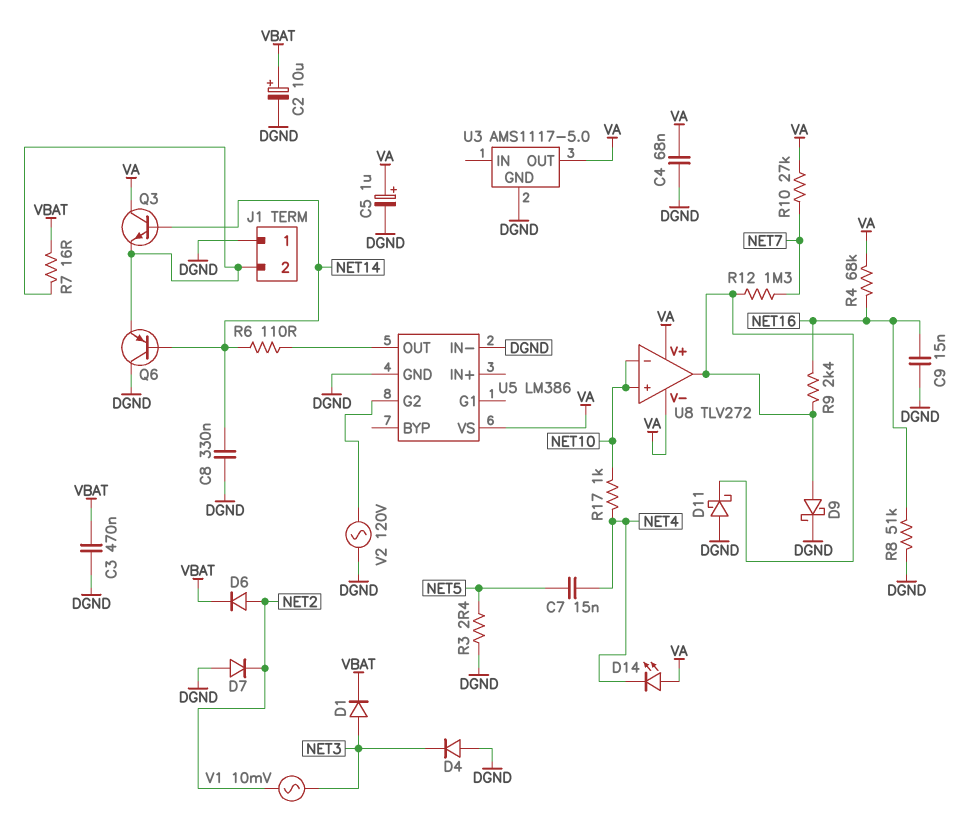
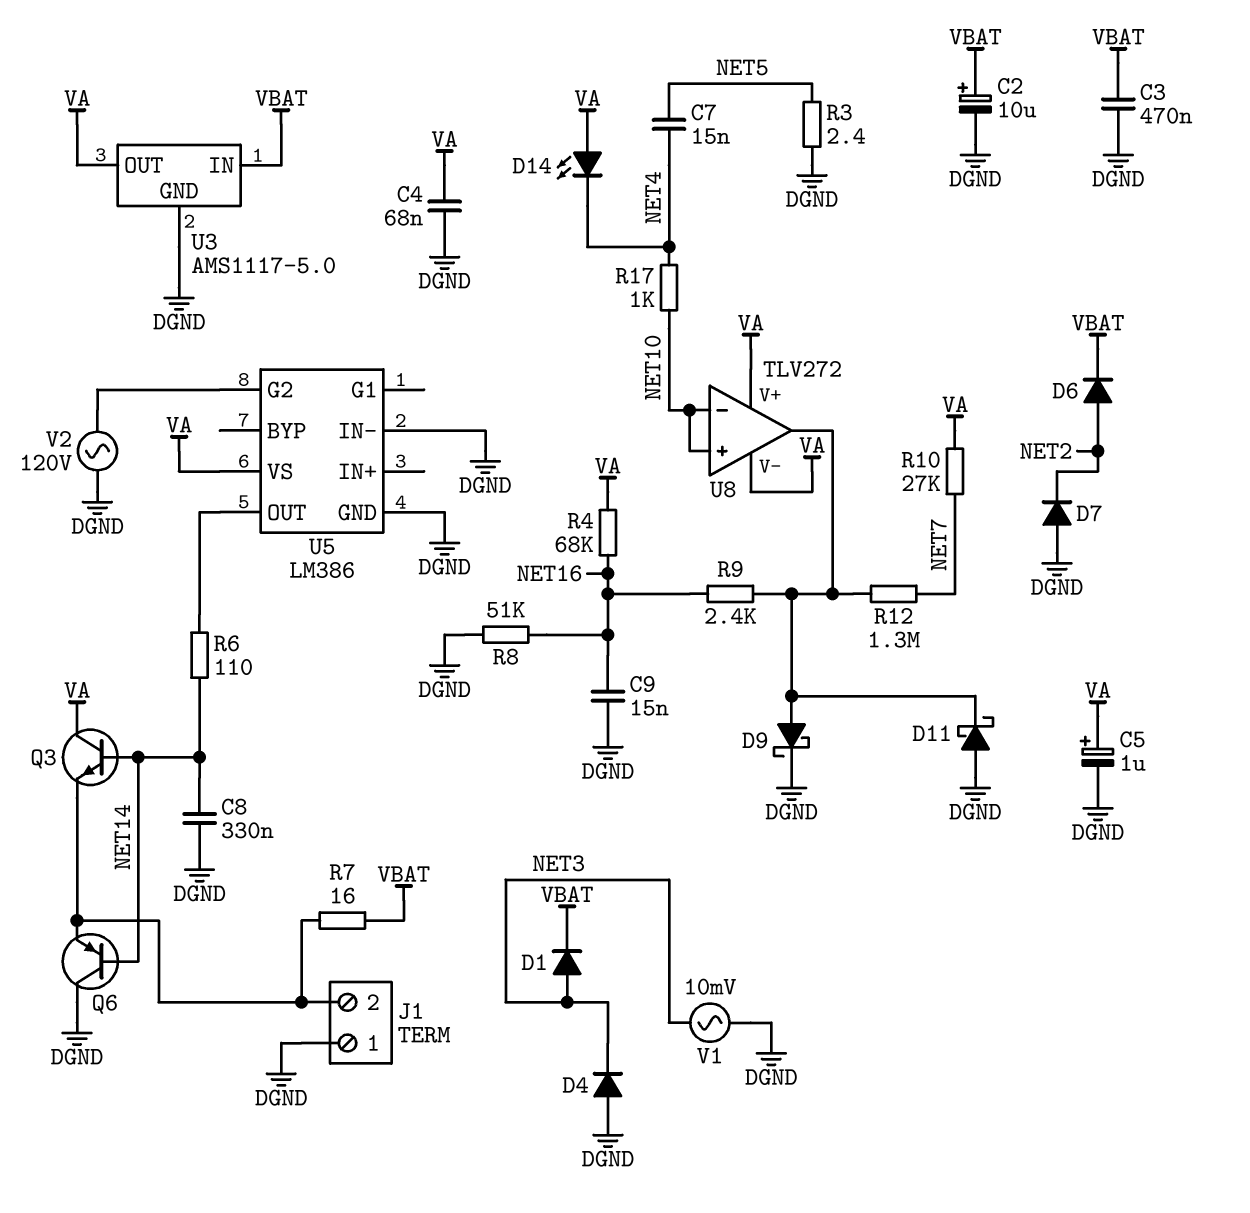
U3 pin IN: none -> VBAT
V1: AC 10mV (NET2, NET3) -> AC 10mV (DGND, NET3)

